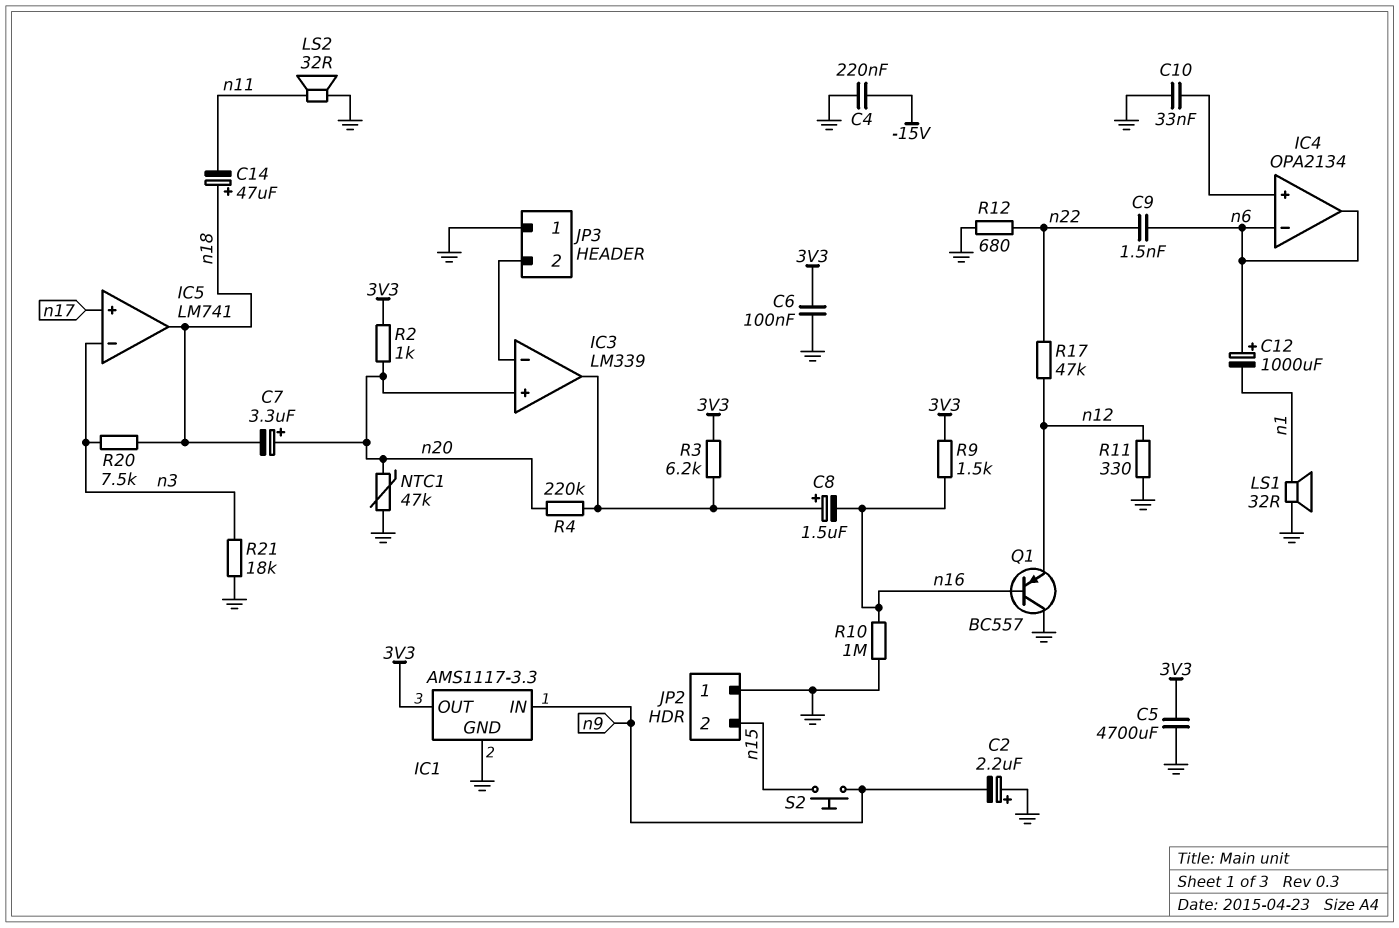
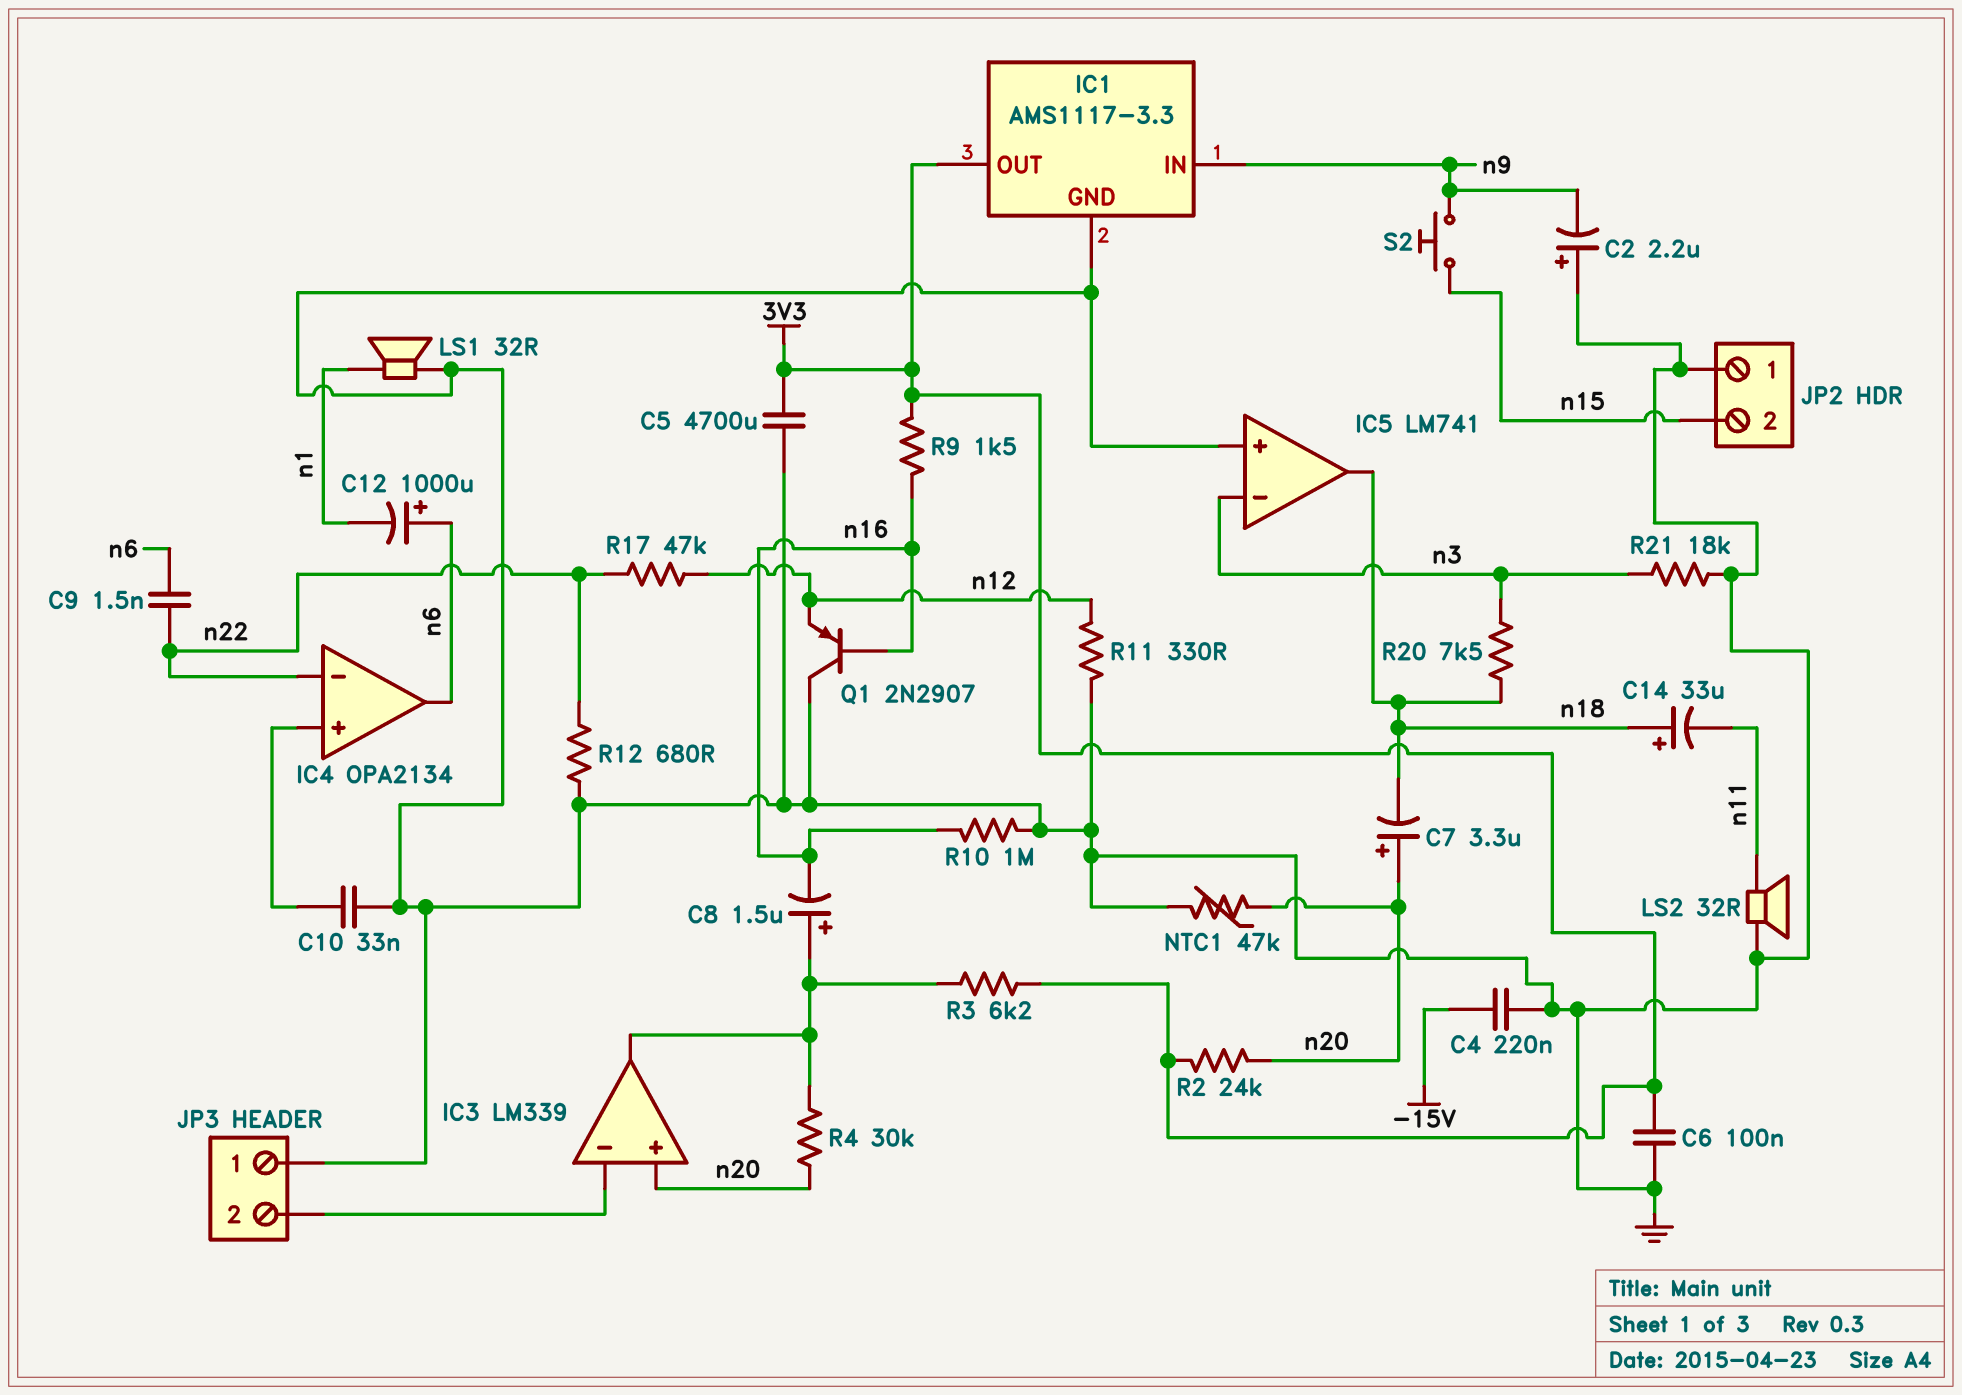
C14: 47uF (plus n18, minus n11) -> 33uF (plus n18, minus n11)
IC4 pin in-: n6 -> n22
IC5 pin in+: n17 -> GND
Q1: PNP BC557 (B n16, C GND, E n12) -> PNP 2N2907 (B n16, C GND, E n12)
R2: 1k (3V3, n20) -> 24k (3V3, n20)
R4: 220k (IC3/out, n20) -> 30k (IC3/out, n20)

